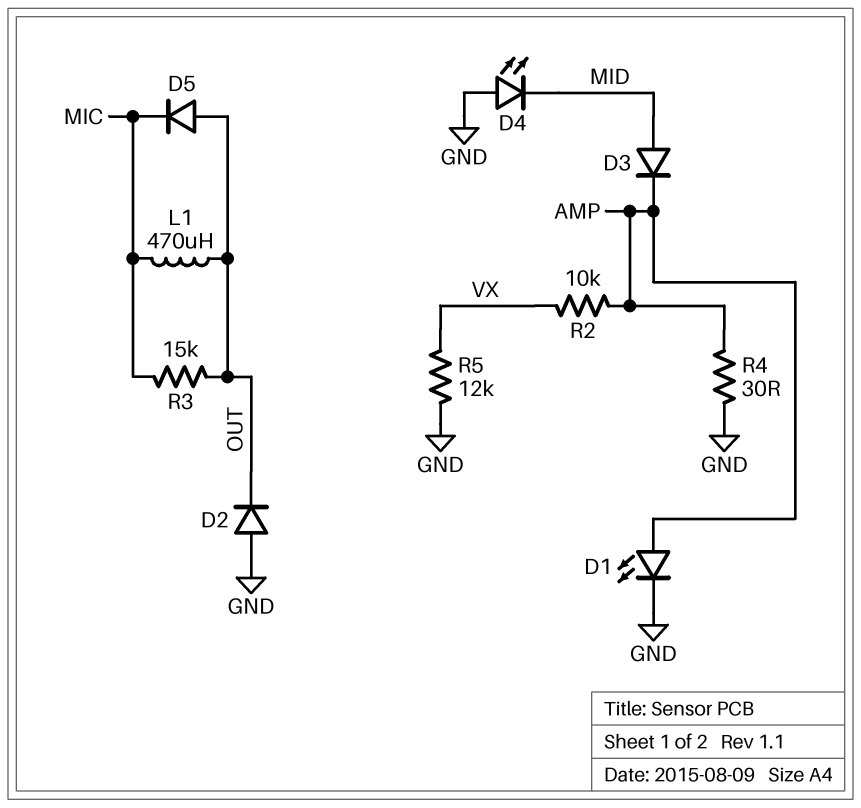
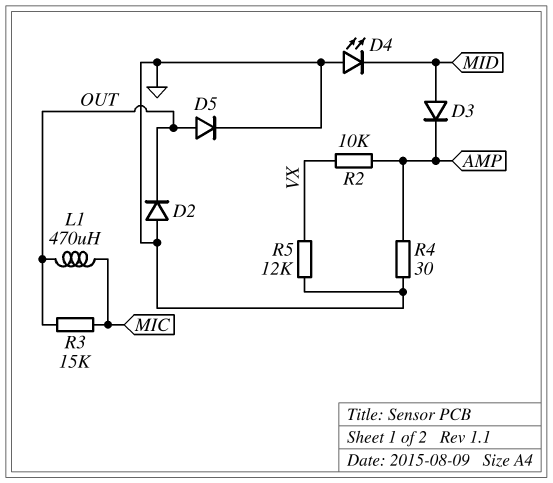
D1: LED (A AMP, K GND) -> none
D5: diode (A OUT, K MIC) -> diode (A OUT, K GND)

